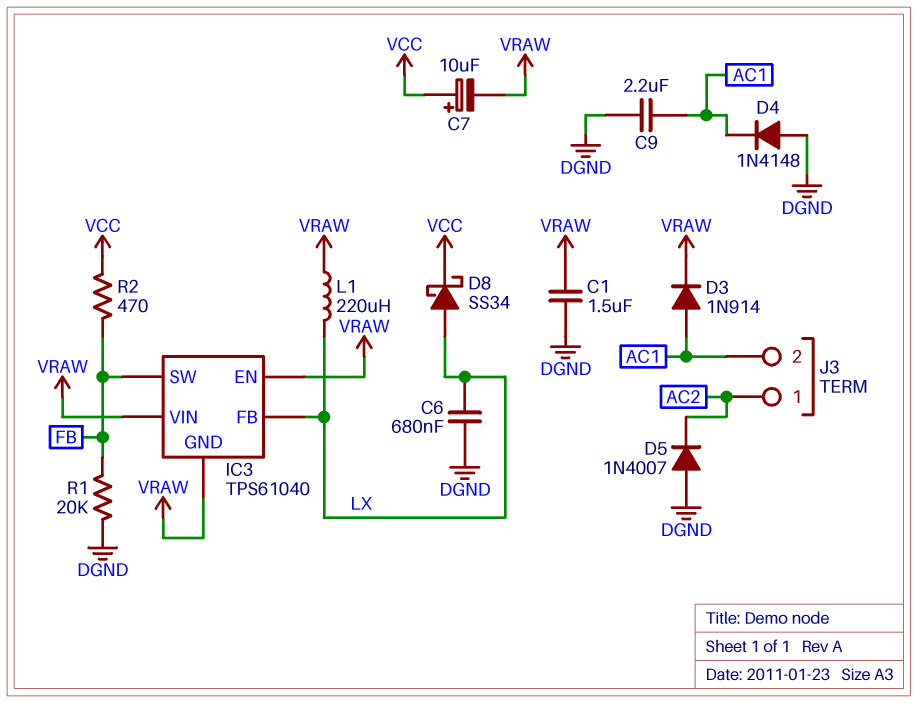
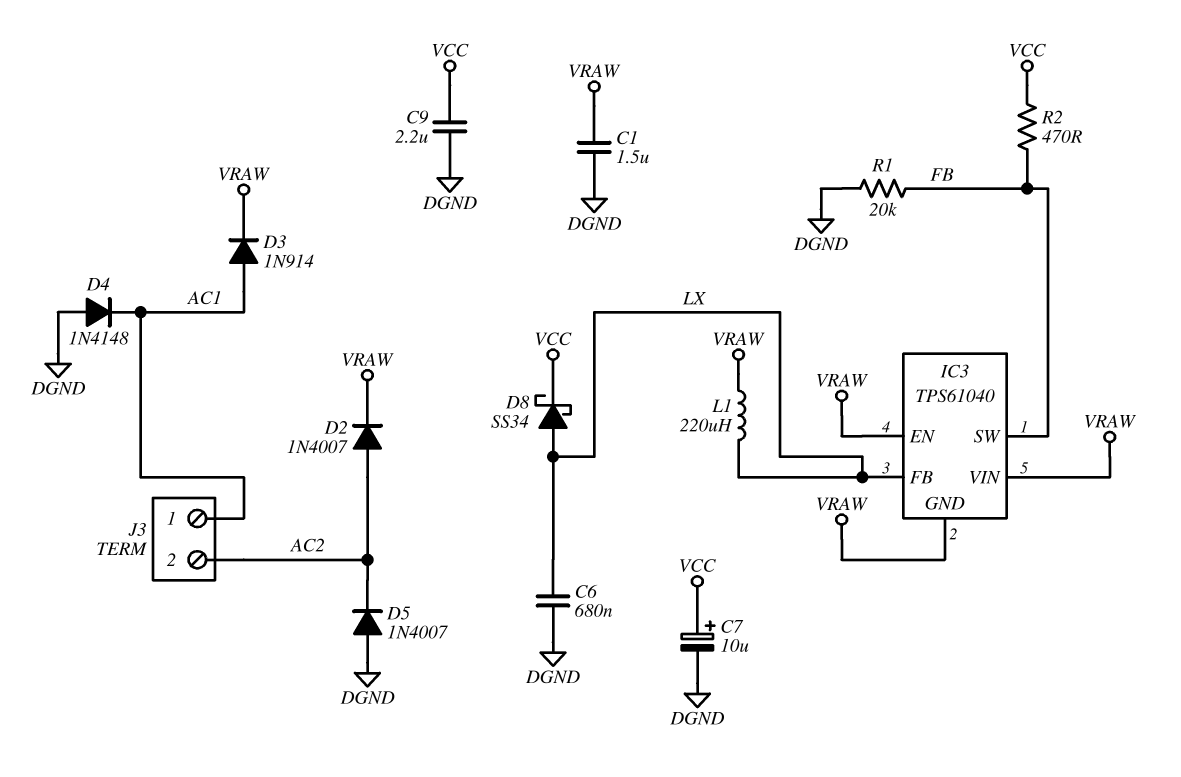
C7: 10uF (plus VCC, minus VRAW) -> 10uF (plus VCC, minus DGND)
C9: 2.2uF (AC1, DGND) -> 2.2uF (DGND, VCC)
D2: none -> diode 1N4007 (A AC2, K VRAW)
J3 pin 1: AC2 -> AC1
J3 pin 2: AC1 -> AC2

